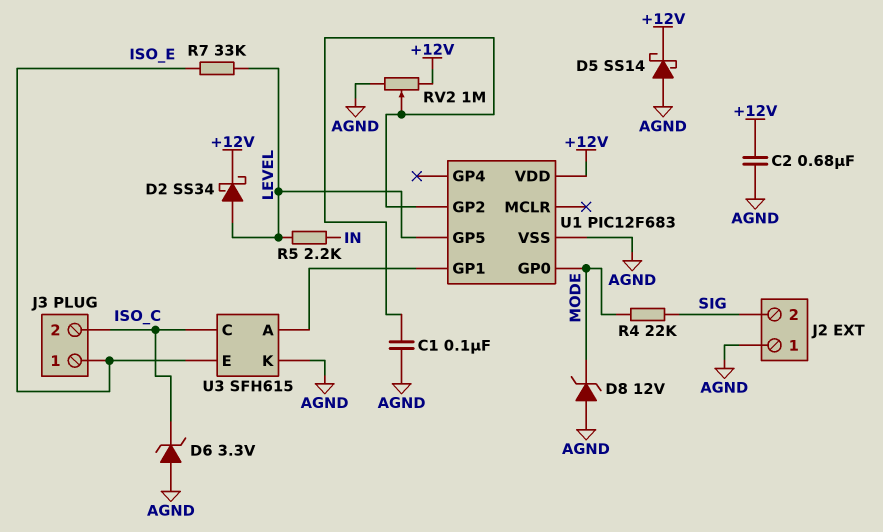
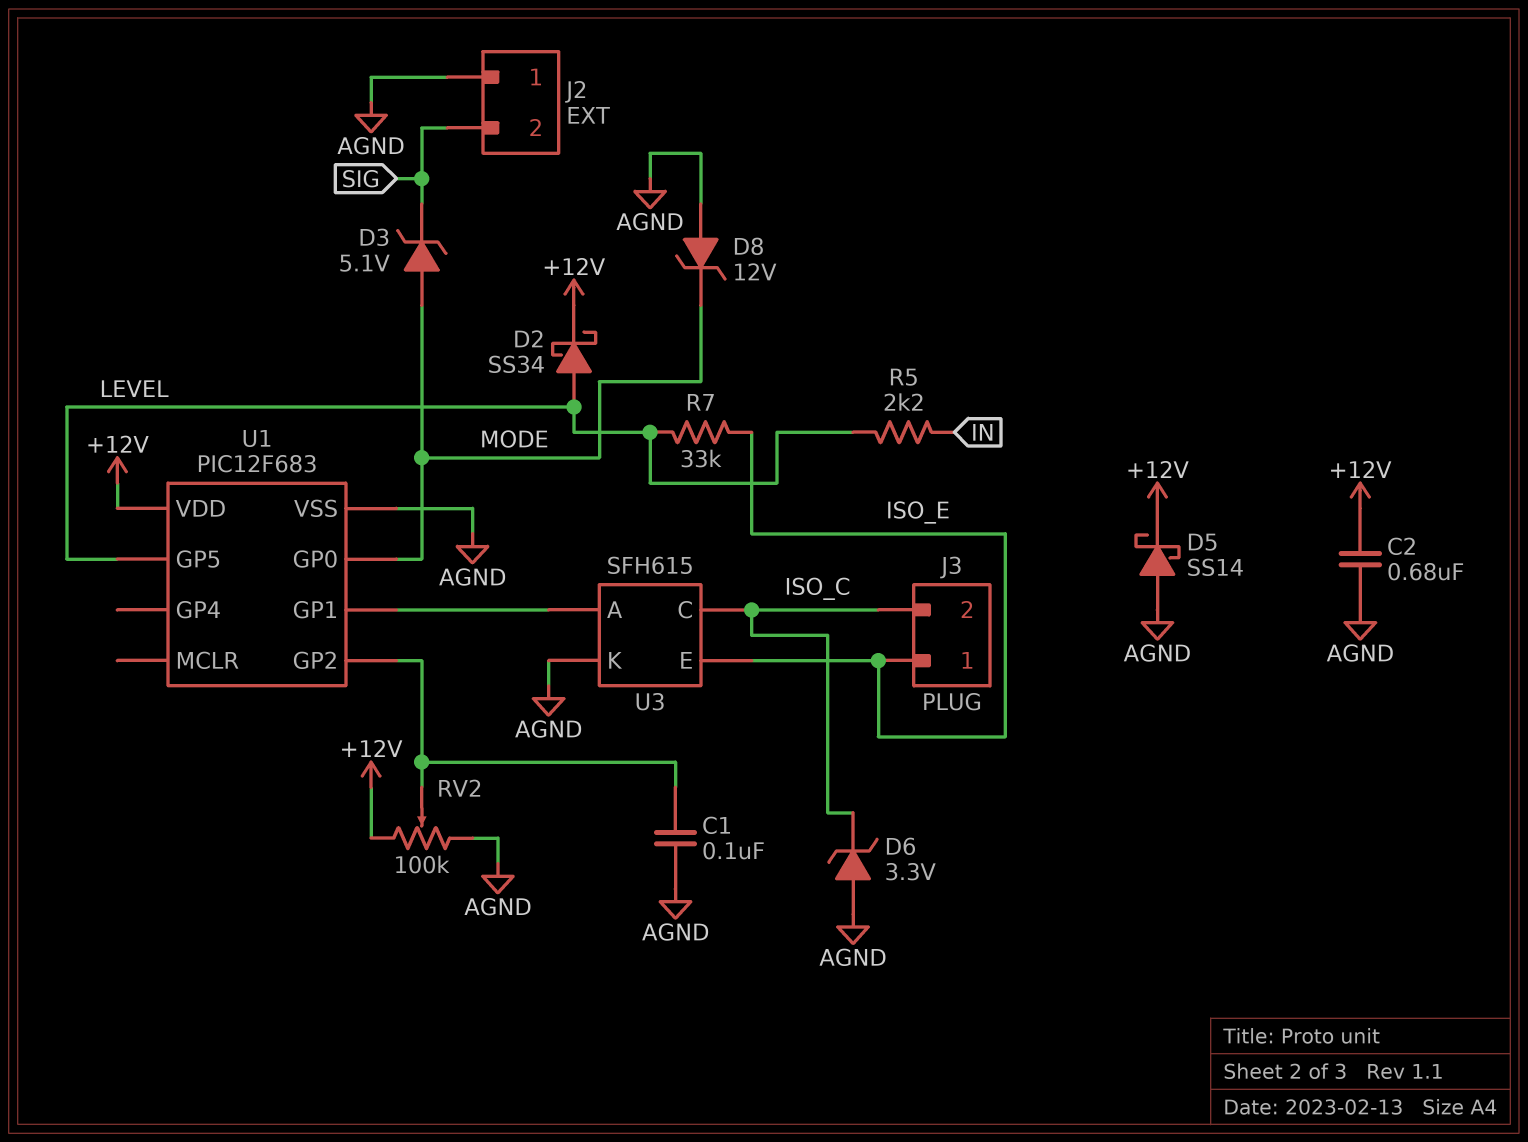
D3: none -> zener 5.1V (A MODE, K SIG)
R4: 22k (MODE, SIG) -> none
RV2: 1M (+12V, AGND, wiper U1/GP2) -> 100k (+12V, AGND, wiper U1/GP2)

